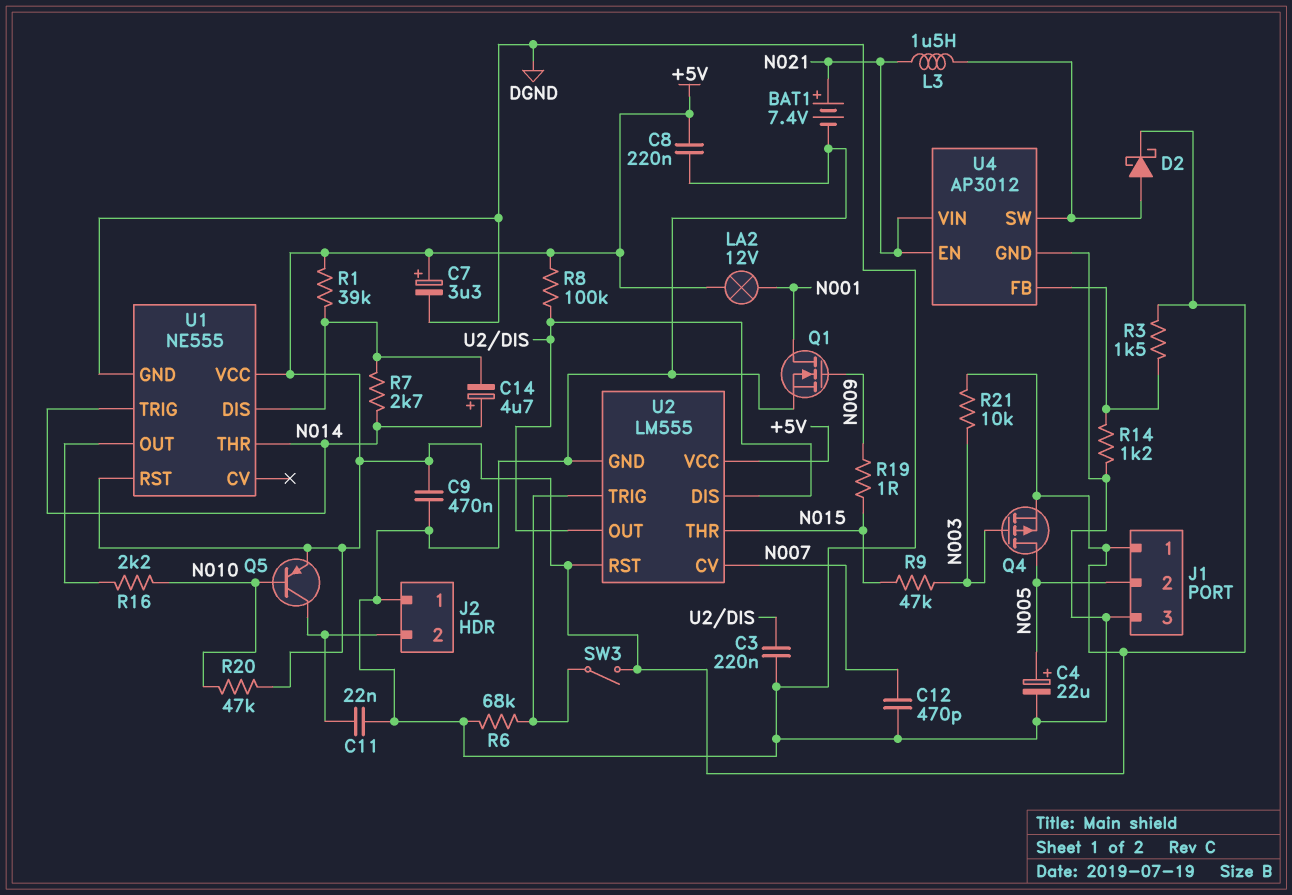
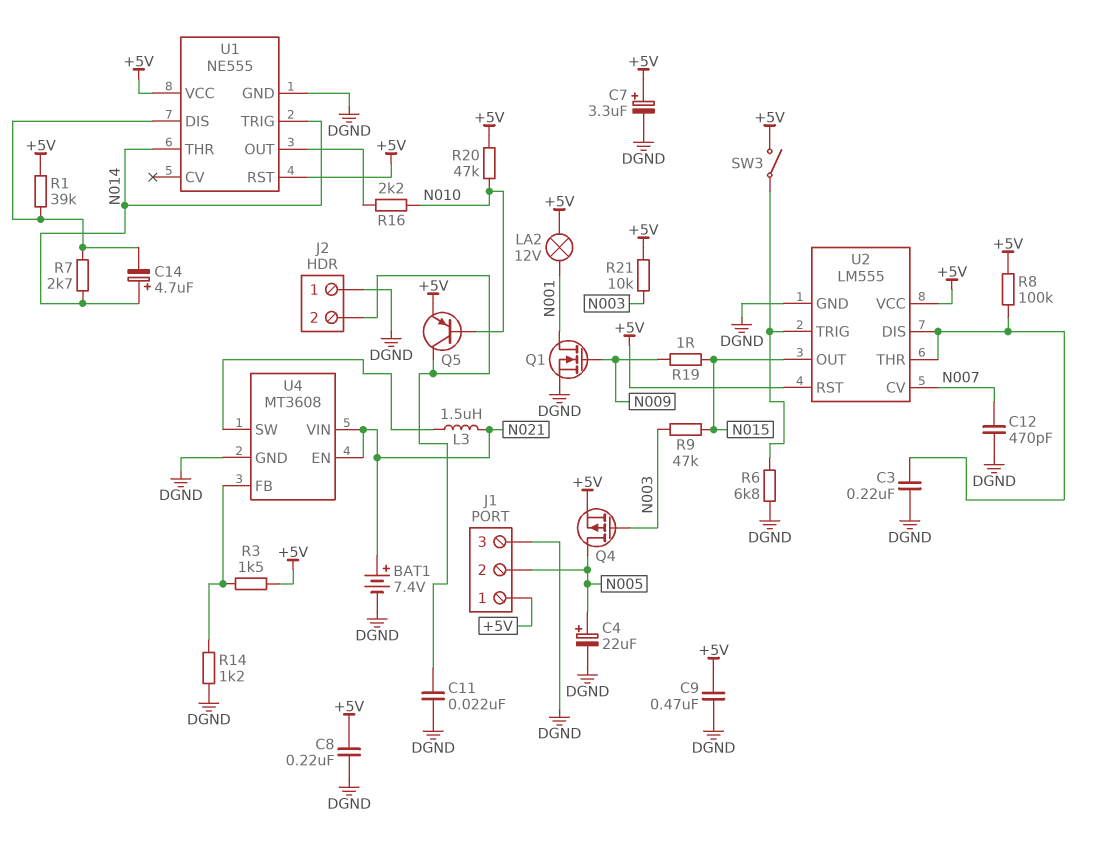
D2: schottky (A U4/SW, K +5V) -> none
R6: 68k (DGND, U2/TRIG) -> 6.8k (DGND, U2/TRIG)
U2 pin OUT: U2/DIS -> N015
U2 pin THR: N015 -> U2/DIS
U4: AP3012 -> MT3608

